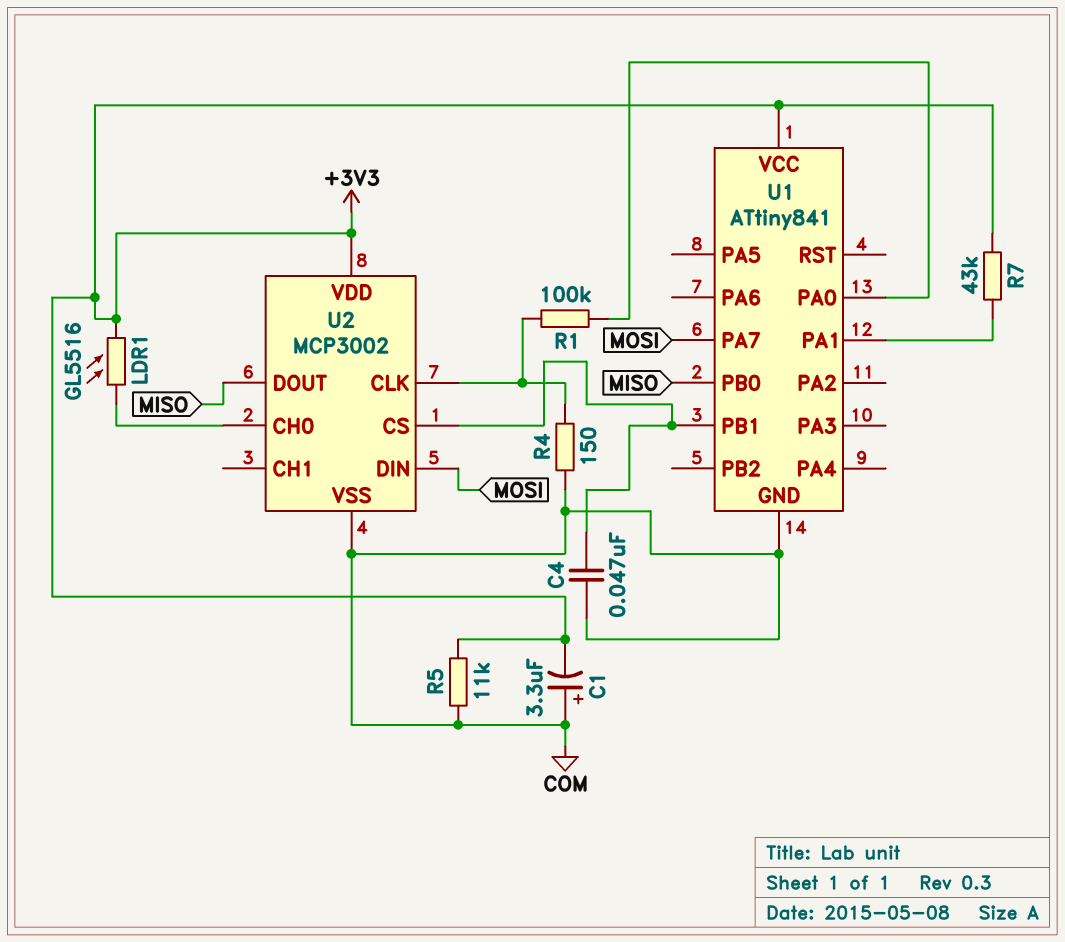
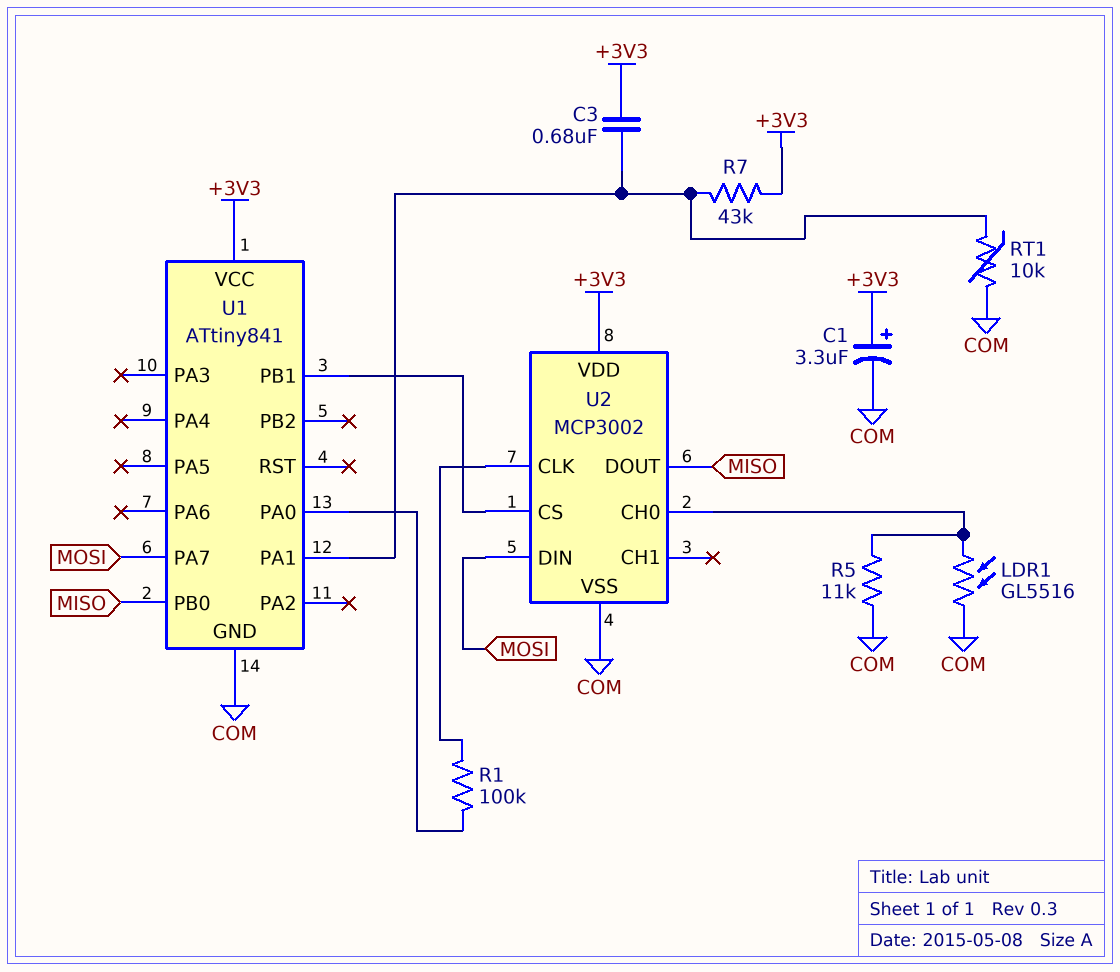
C1: 3.3uF (plus COM, minus +3V3) -> 3.3uF (plus +3V3, minus COM)
C3: none -> 680nF (+3V3, U1/PA1)
C4: 47nF (COM, U1/PB1) -> none
LDR1: GL5516 (+3V3, U2/CH0) -> GL5516 (COM, U2/CH0)
R4: 150 (COM, U2/CLK) -> none
R5: 11k (+3V3, COM) -> 11k (COM, U2/CH0)
RT1: none -> 10k (COM, U1/PA1)

